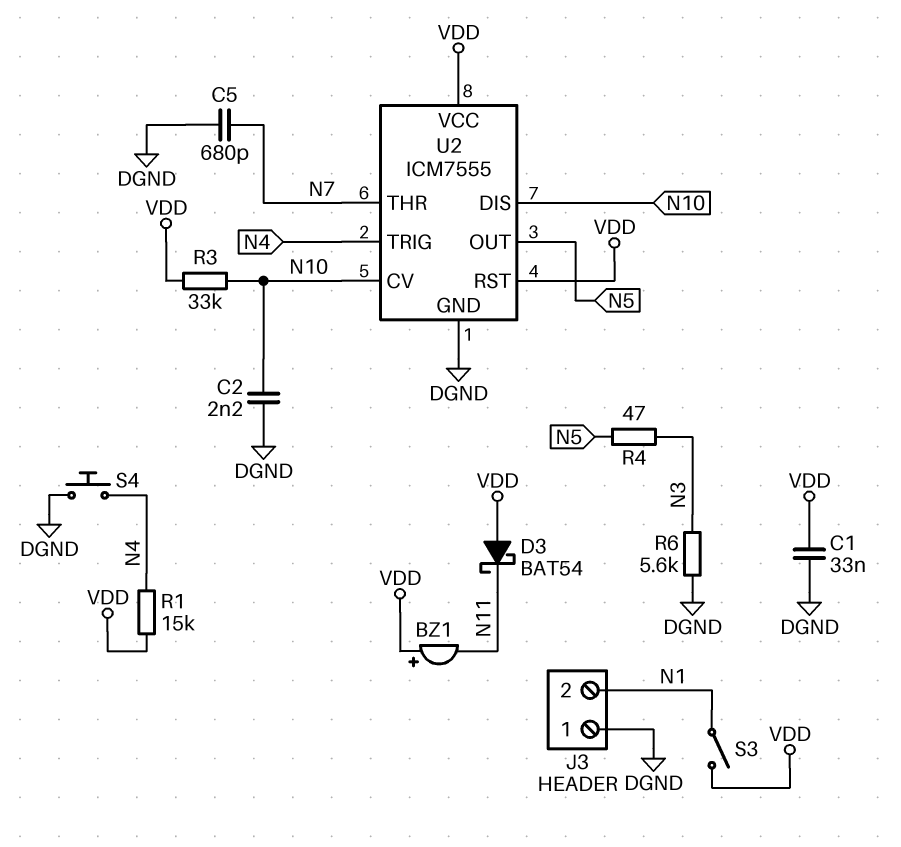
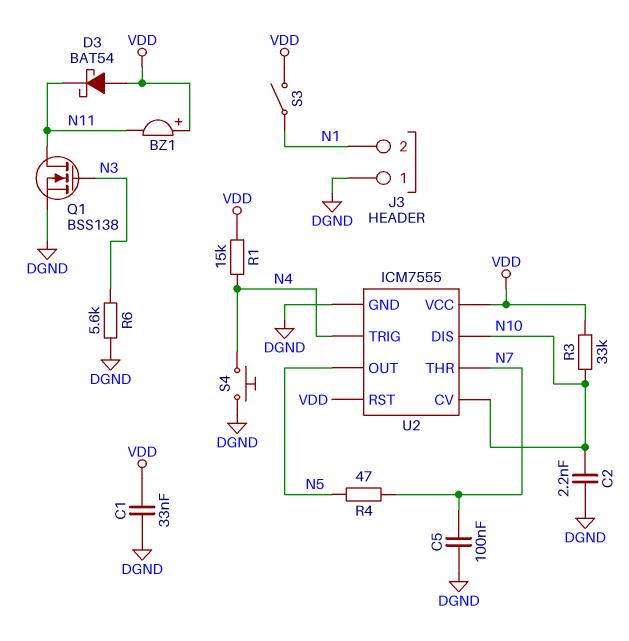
C5: 680pF (DGND, N7) -> 100nF (DGND, N7)
Q1: none -> NMOS BSS138 (G N3, D N11, S DGND)
R4: 47 (N3, N5) -> 47 (N5, N7)

